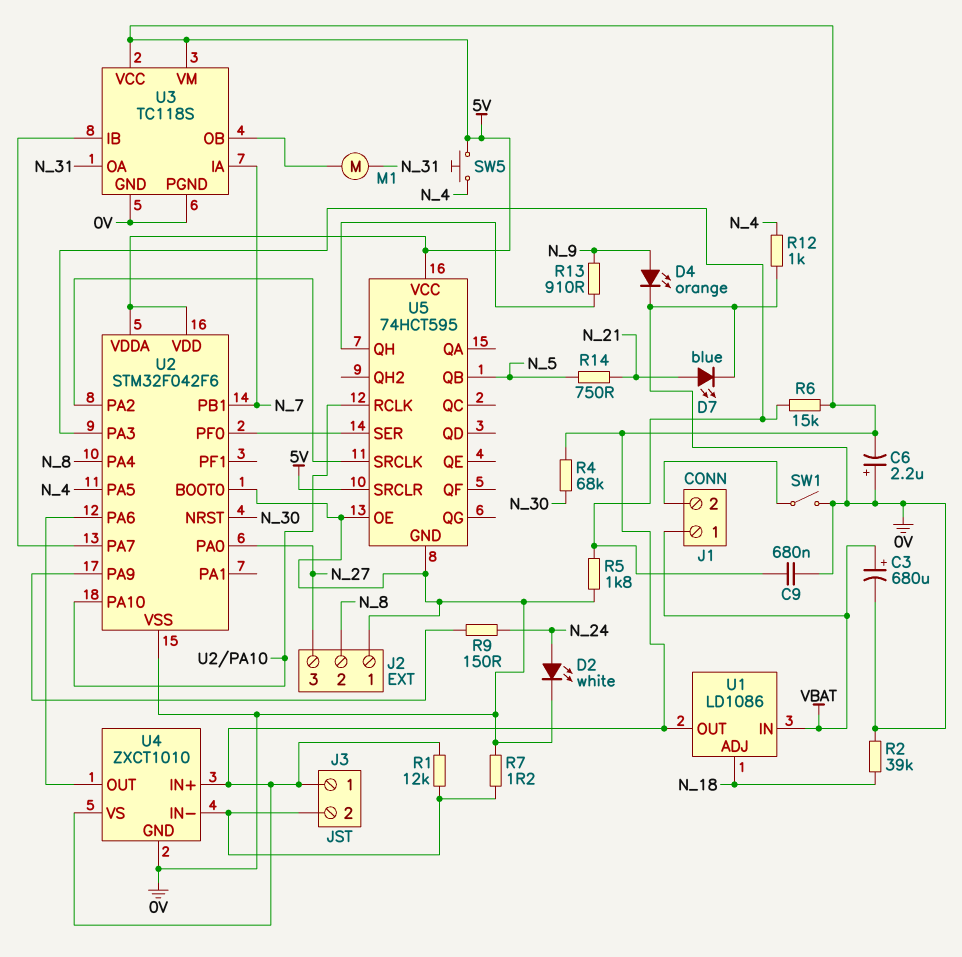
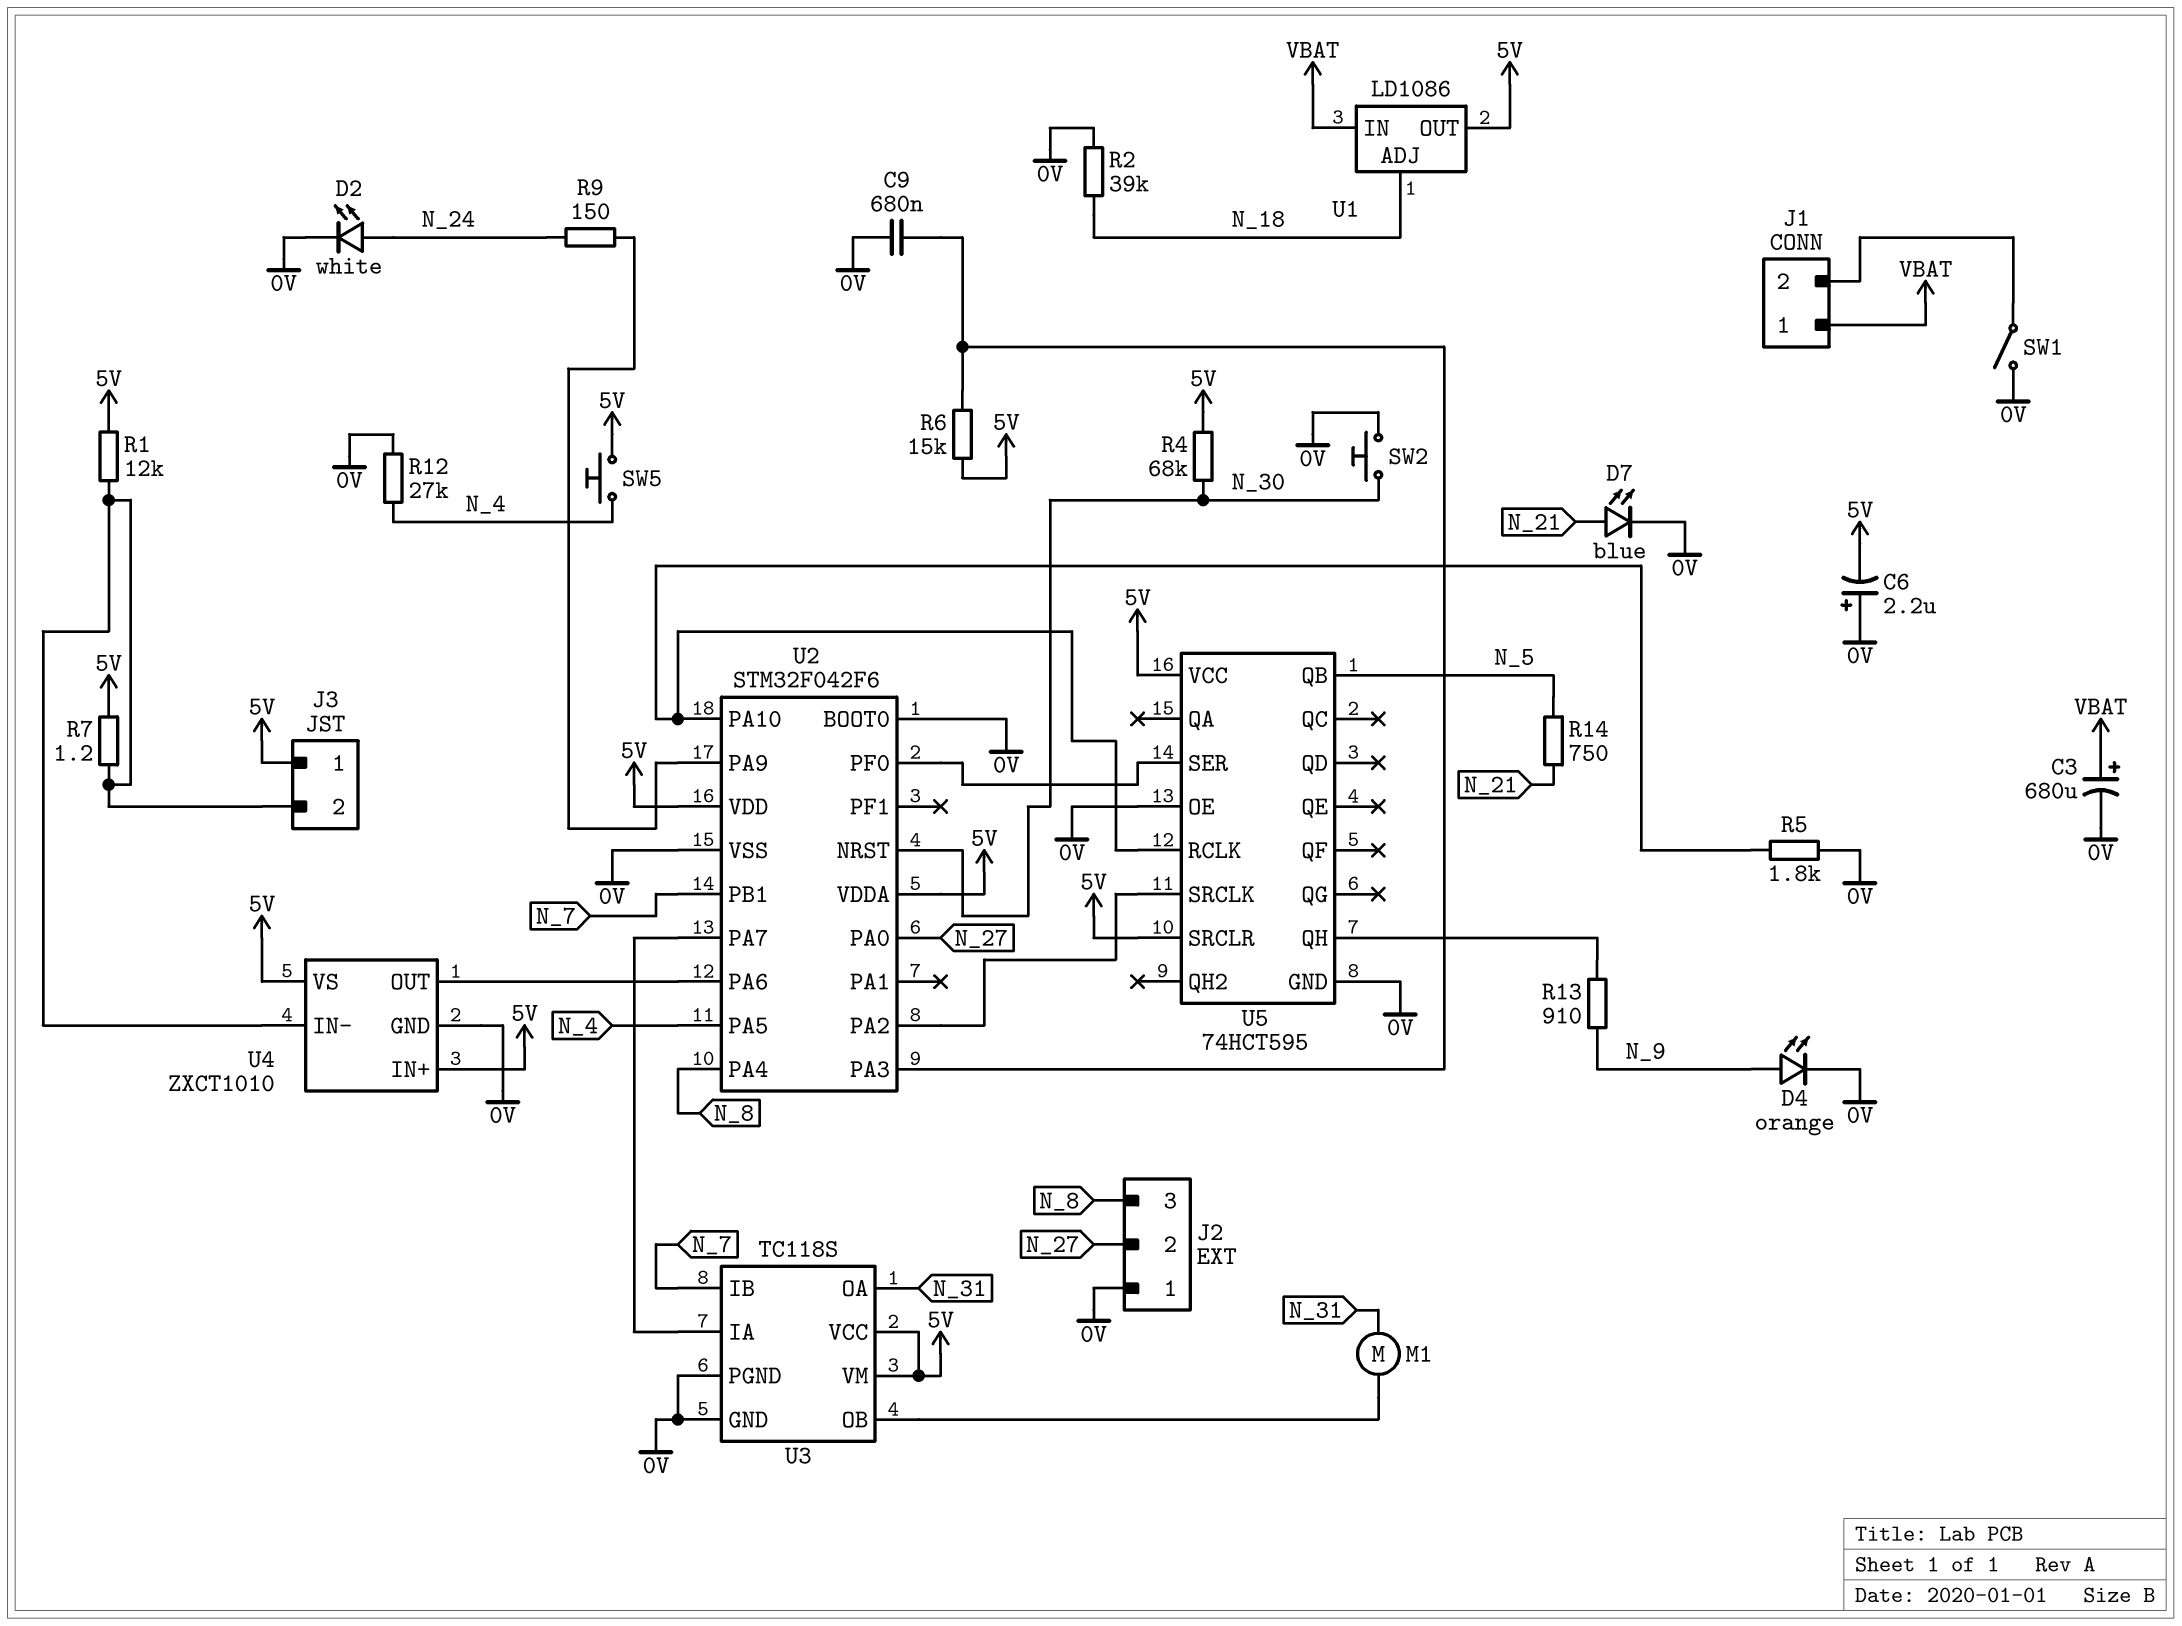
J2 pin 2: N_8 -> N_27
J2 pin 3: N_27 -> N_8
R5: 1.8k (0V, U2/PA3) -> 1.8k (0V, U2/PA10)
R7: 1.2 (0V, J3/2) -> 1.2 (5V, J3/2)
R12: 1k (0V, N_4) -> 27k (0V, N_4)
SW2: none -> button (0V, N_30)
U3 pin IA: N_7 -> U2/PA7
U3 pin IB: U2/PA7 -> N_7

